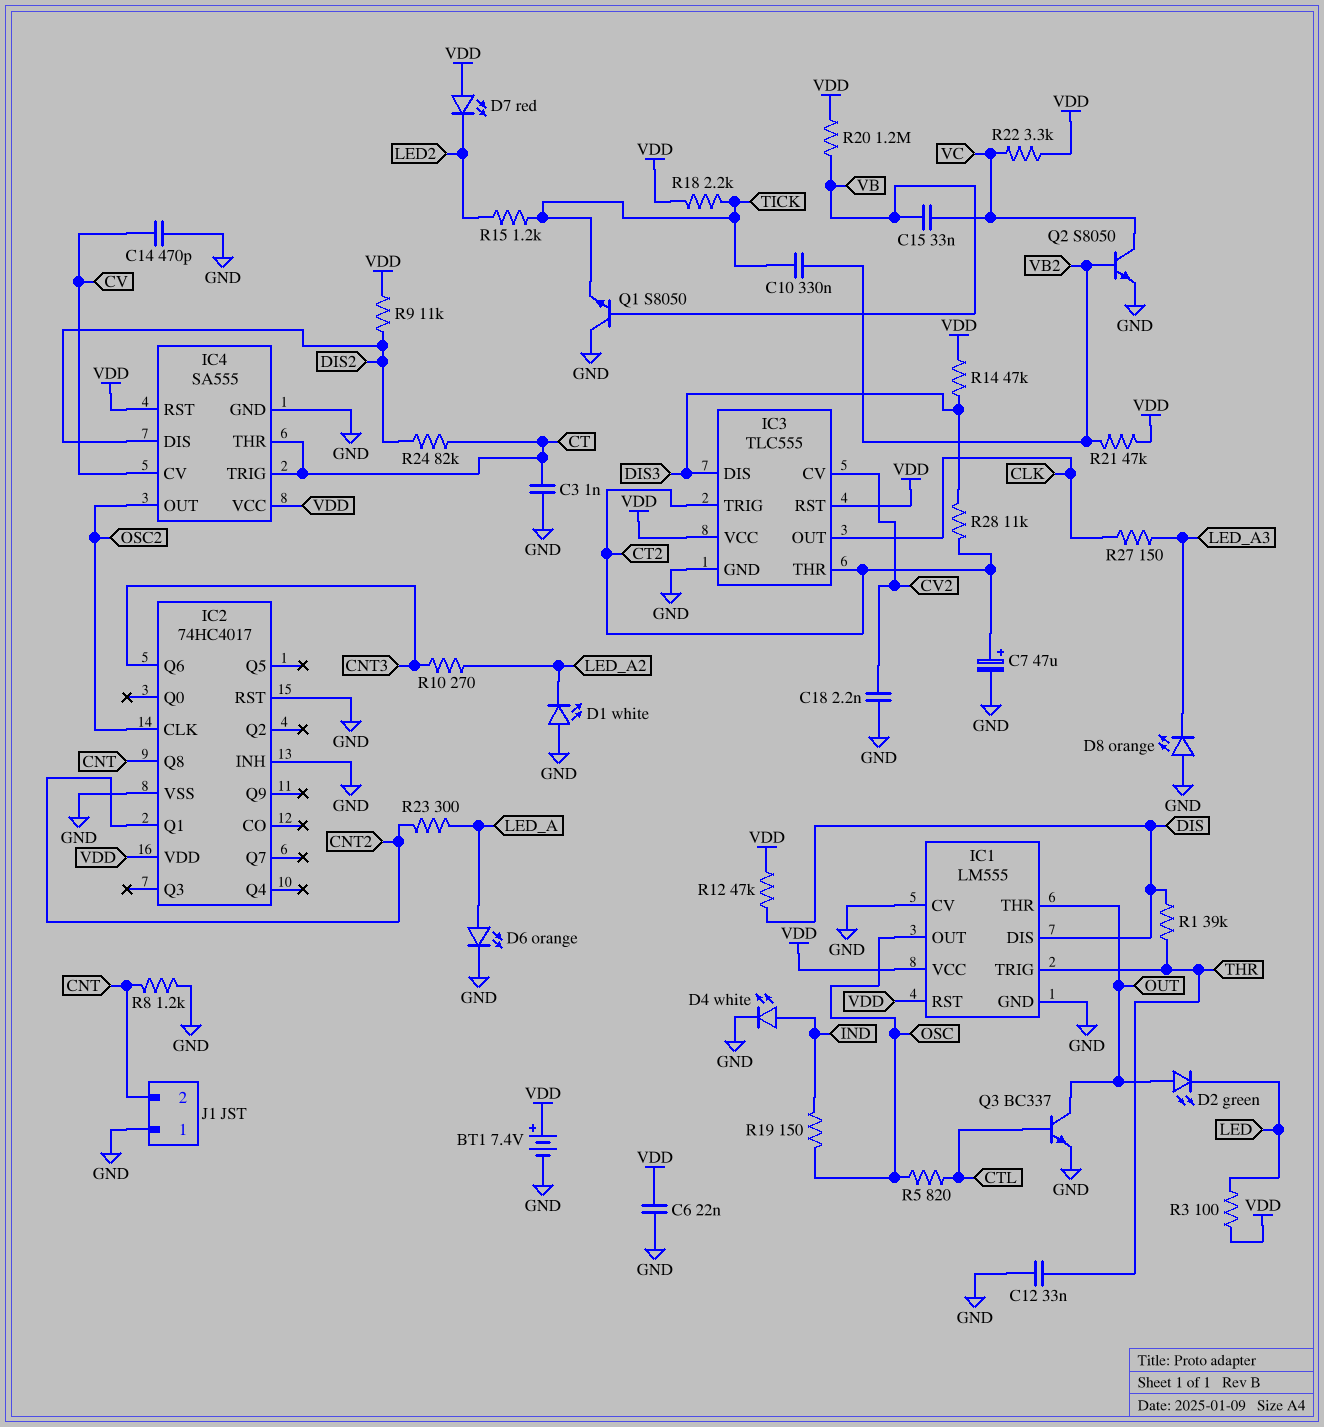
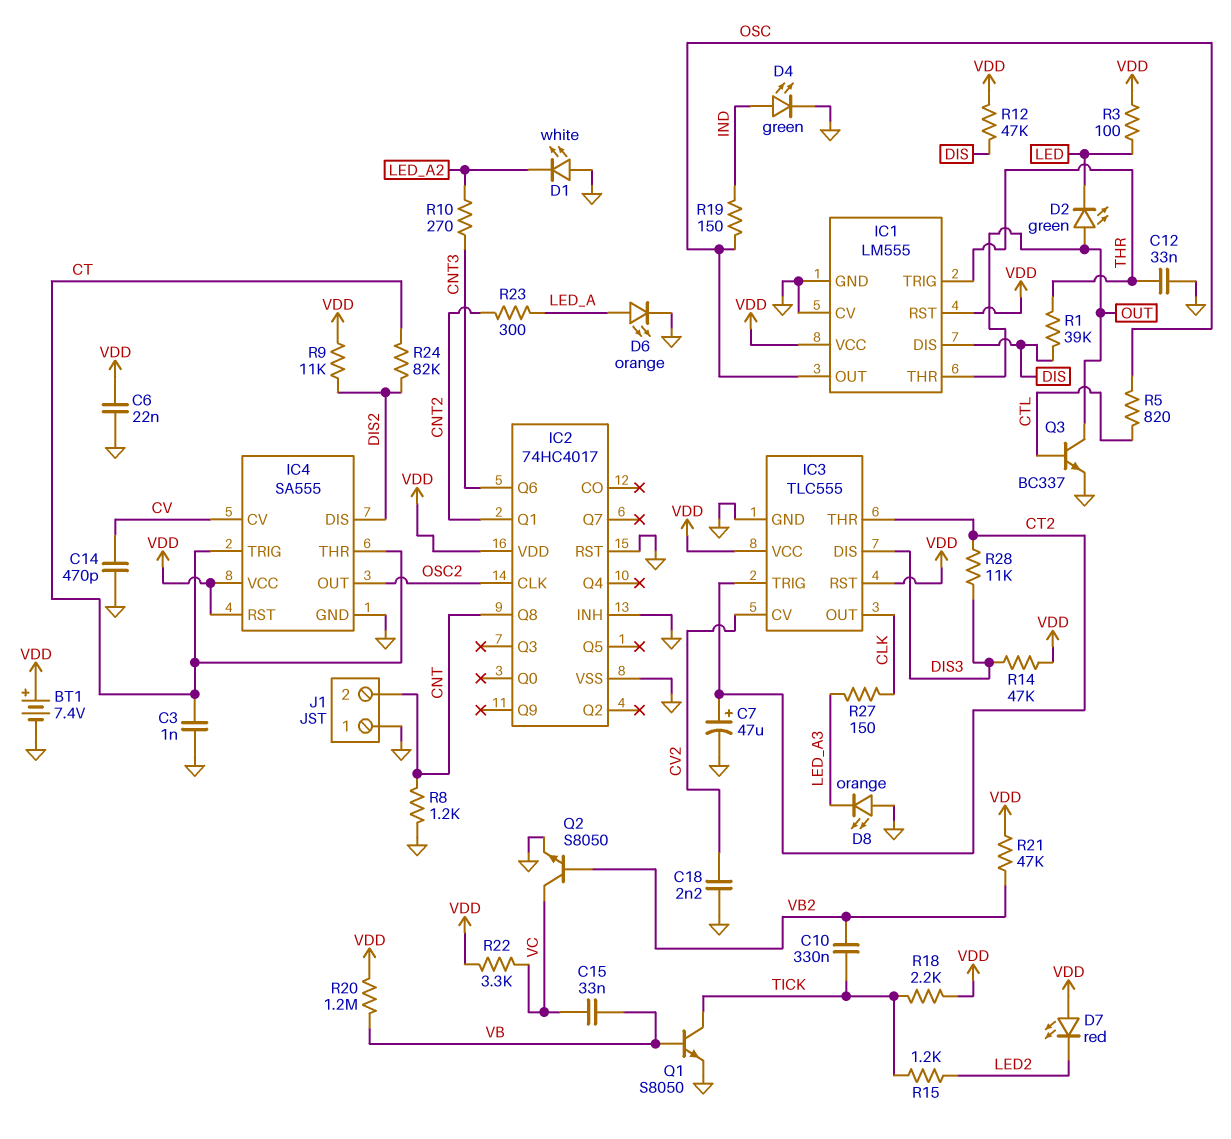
D4: LED white (A IND, K GND) -> LED green (A IND, K GND)
Q1: NPN S8050 (B VB, C GND, E TICK) -> NPN S8050 (B VB, C TICK, E GND)

